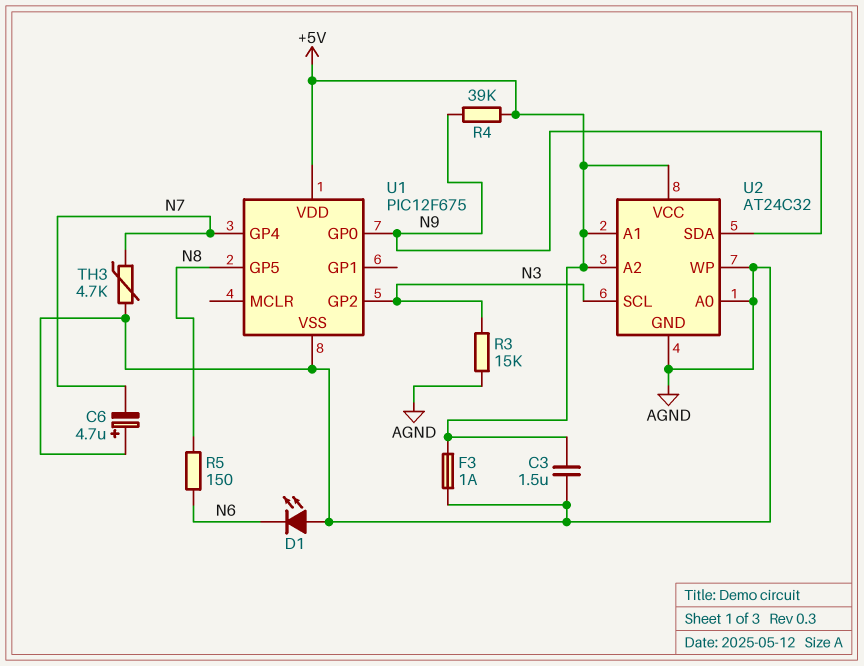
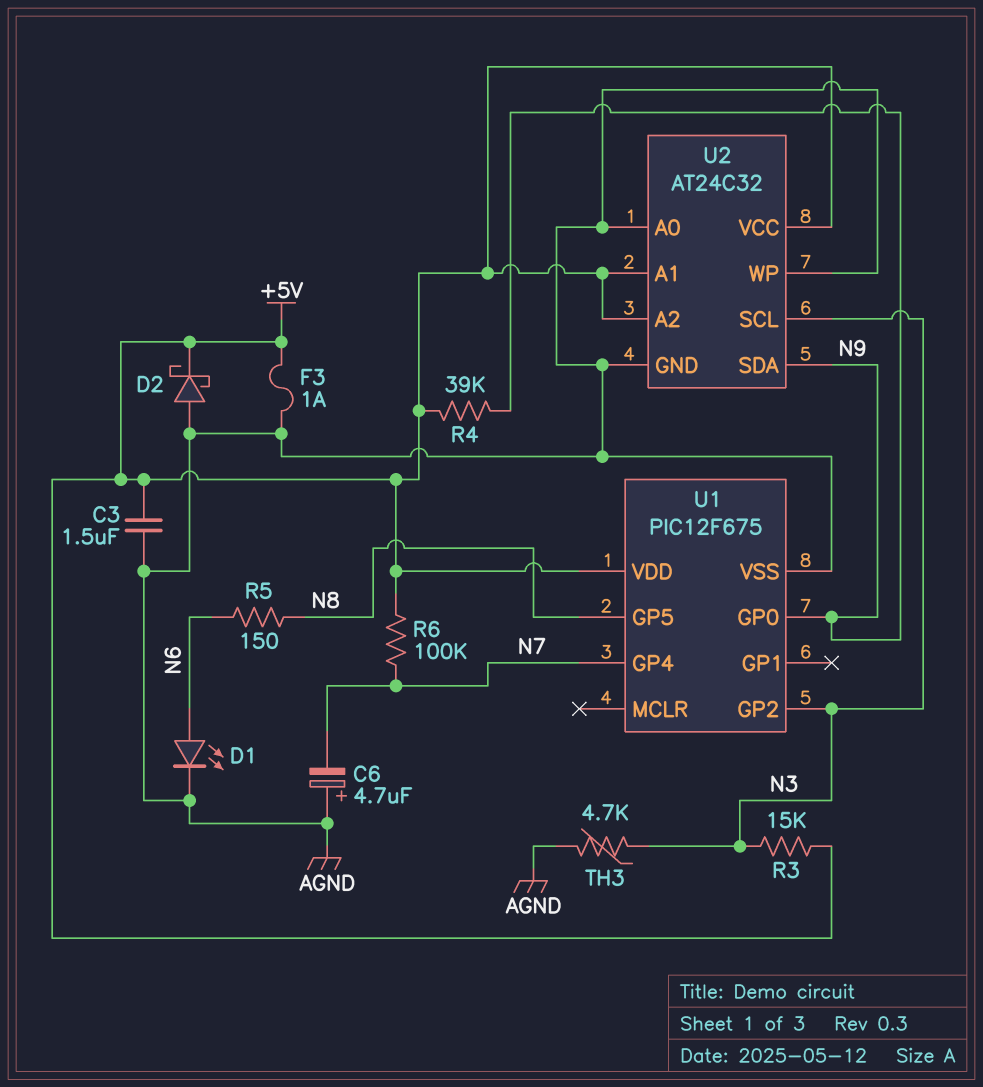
D1: LED (A AGND, K N6) -> LED (A N6, K AGND)
D2: none -> schottky (A AGND, K +5V)
R3: 15k (AGND, N3) -> 15k (+5V, N3)
R6: none -> 100k (+5V, N7)
TH3: 4.7k (AGND, N7) -> 4.7k (AGND, N3)

